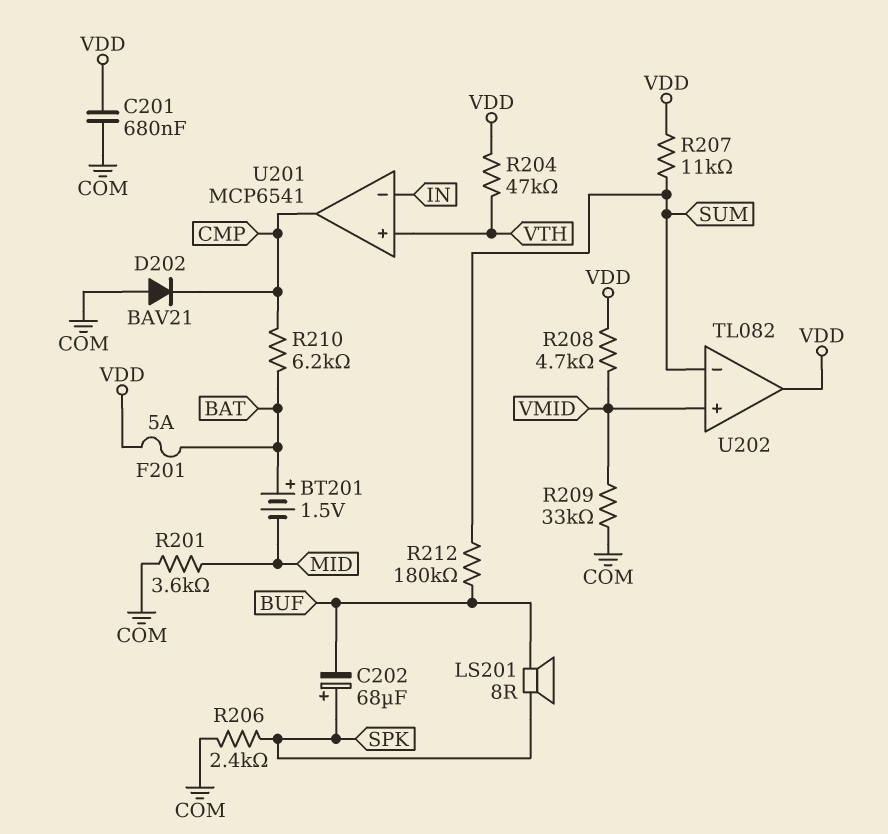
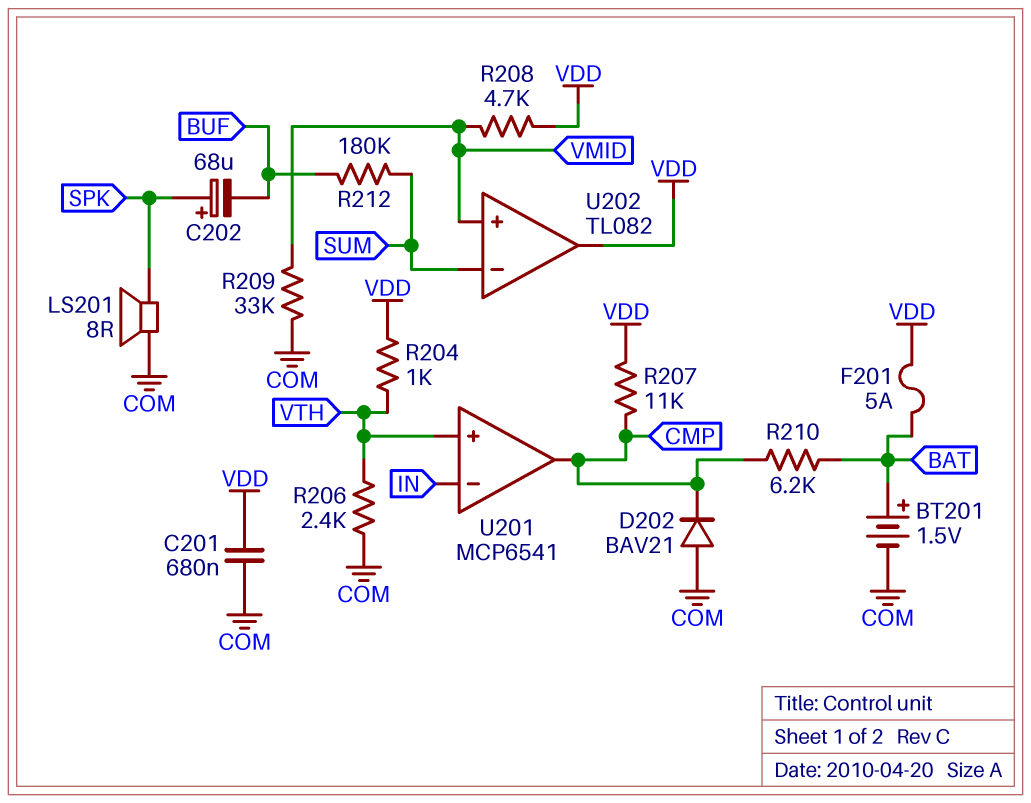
BT201: 1.5V (plus BAT, minus MID) -> 1.5V (plus BAT, minus COM)
LS201: speaker 8R (BUF, SPK) -> speaker 8R (COM, SPK)
R201: 3.6k (COM, MID) -> none
R204: 47k (VDD, VTH) -> 1k (VDD, VTH)
R206: 2.4k (COM, SPK) -> 2.4k (COM, VTH)
R207: 11k (SUM, VDD) -> 11k (CMP, VDD)

